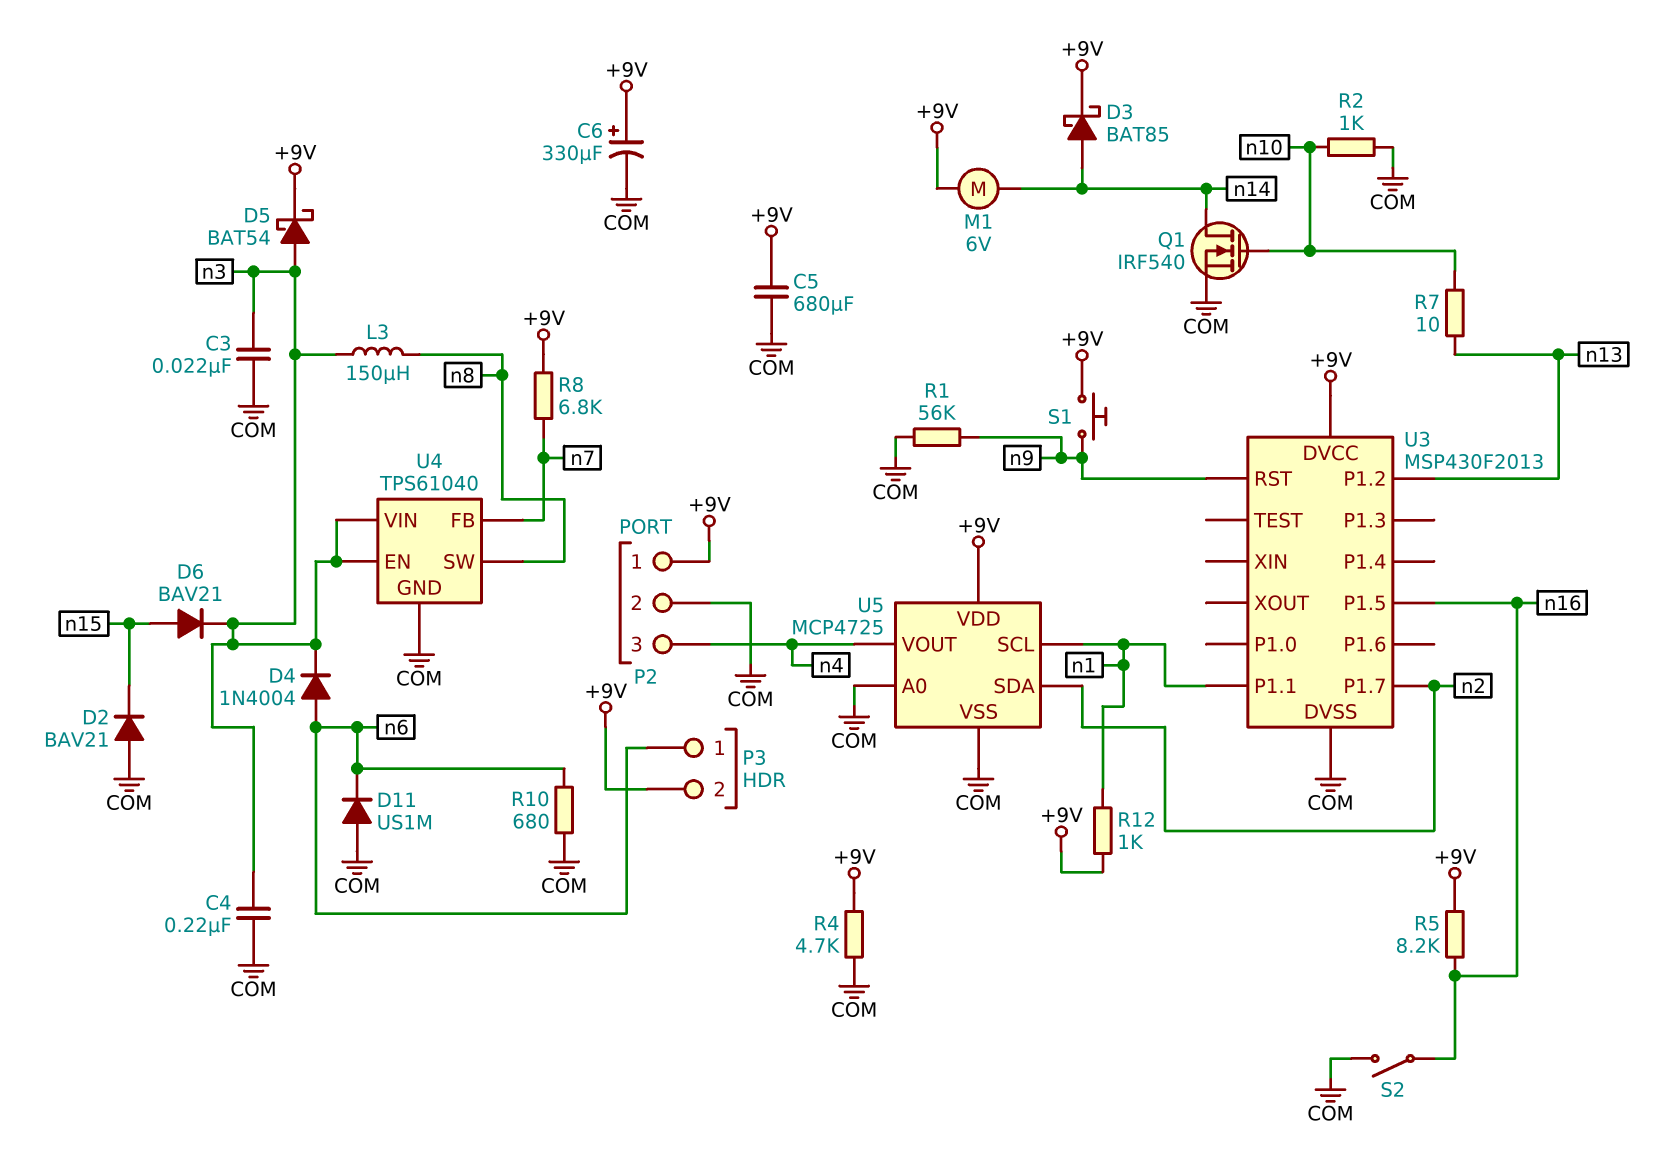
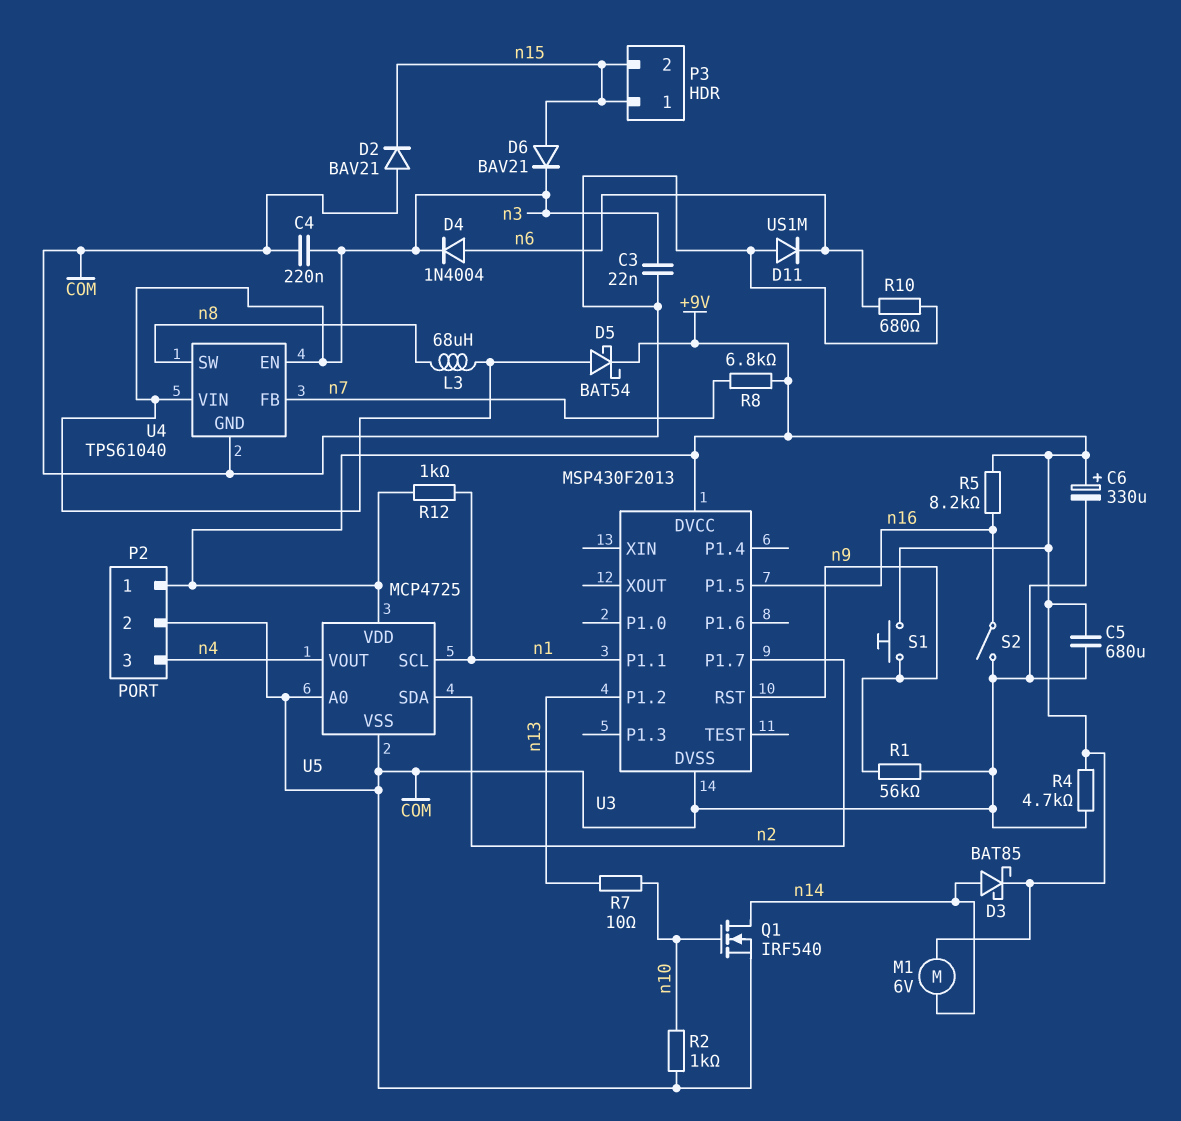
L3: 150uH (n3, n8) -> 68uH (n3, n8)
P3 pin 1: n6 -> n15
P3 pin 2: +9V -> n15

